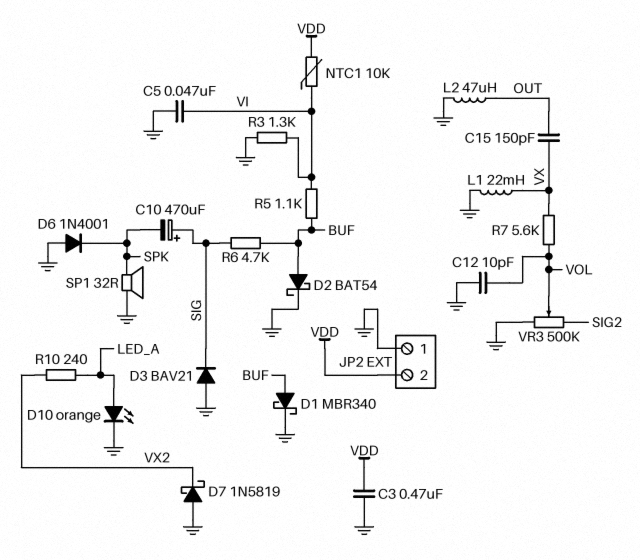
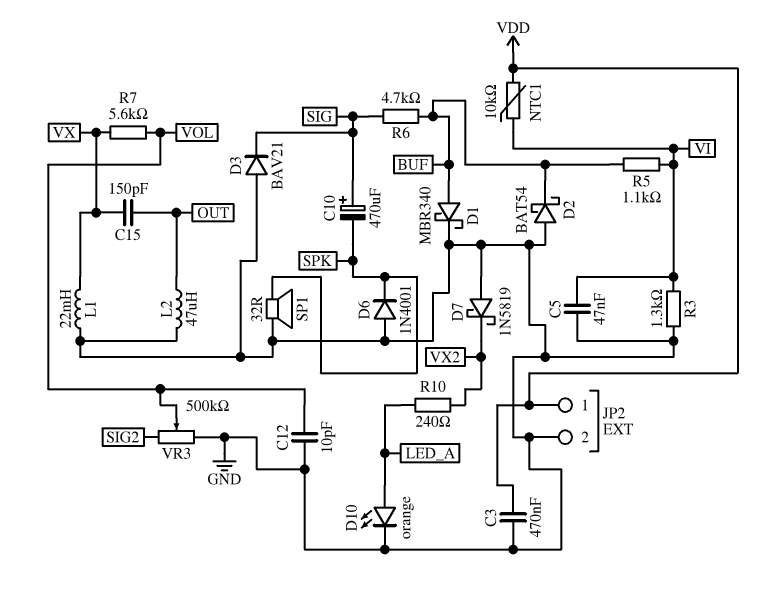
D2: schottky BAT54 (A BUF, K GND) -> schottky BAT54 (A GND, K BUF)
JP2 pin 1: GND -> VDD
JP2 pin 2: VDD -> GND

